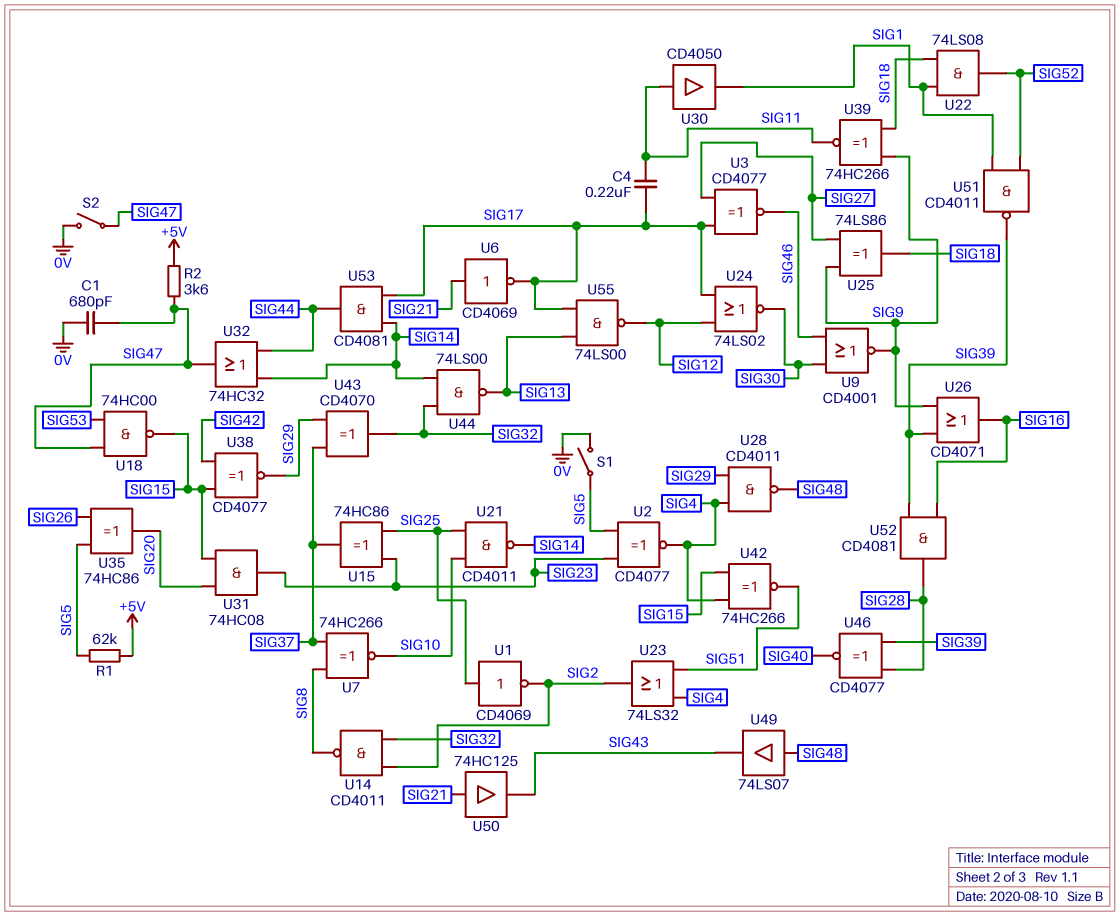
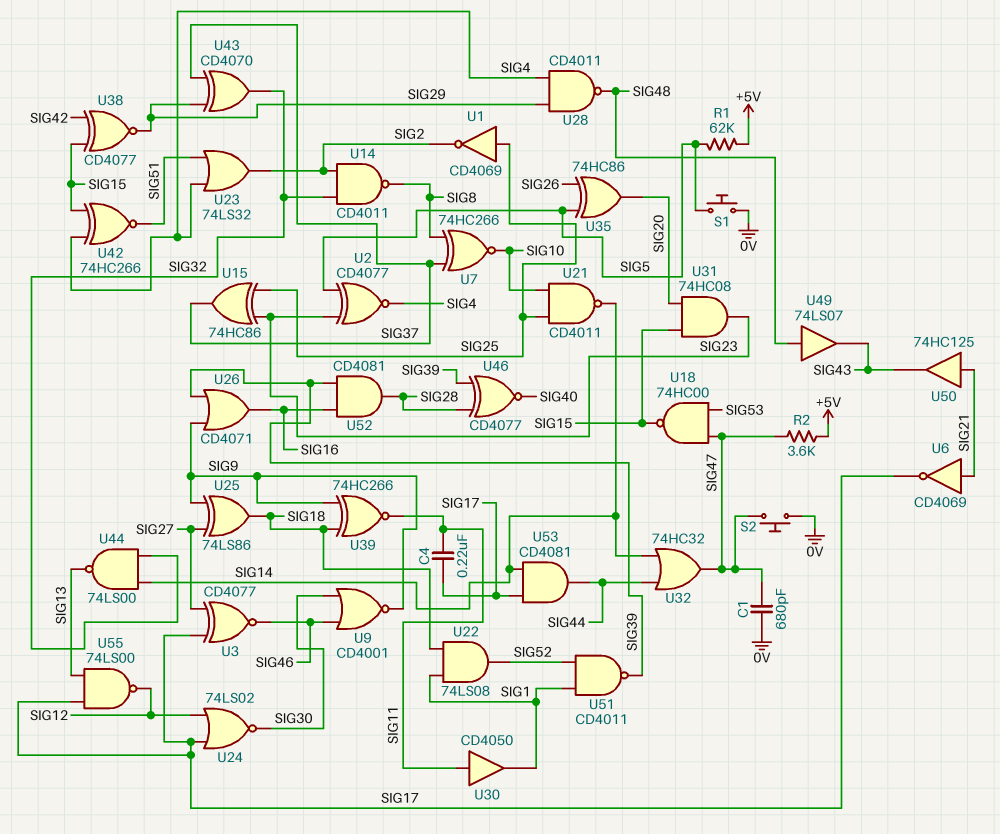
S1: switch (0V, SIG5) -> button (0V, SIG5)
S2: switch (0V, SIG47) -> button (0V, SIG47)

